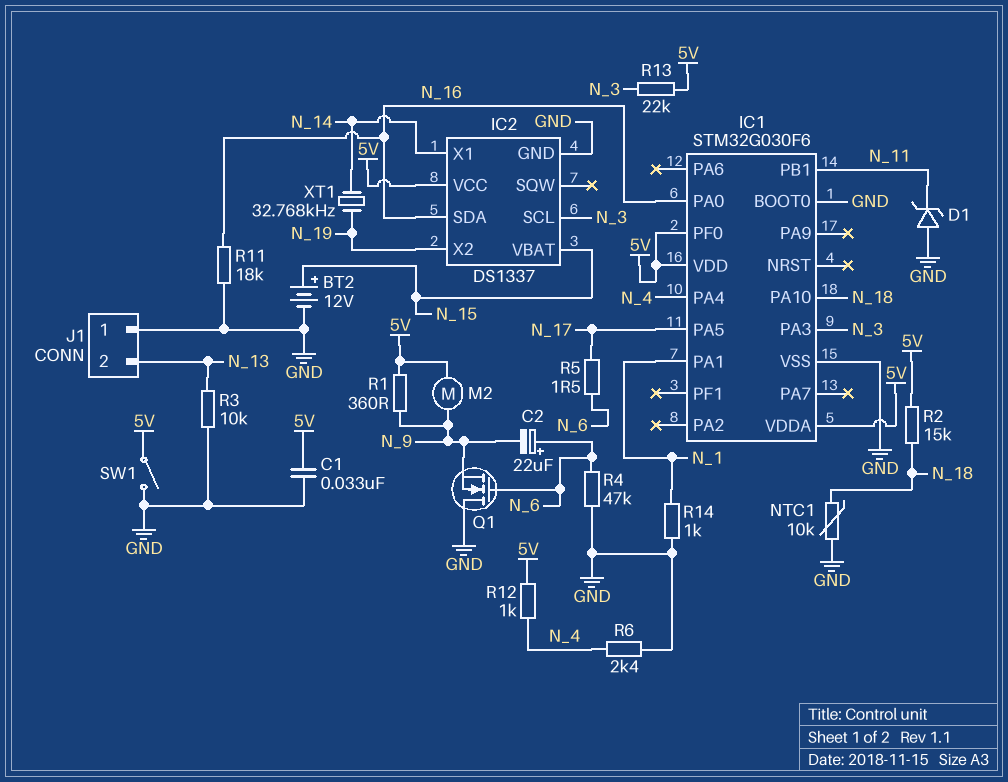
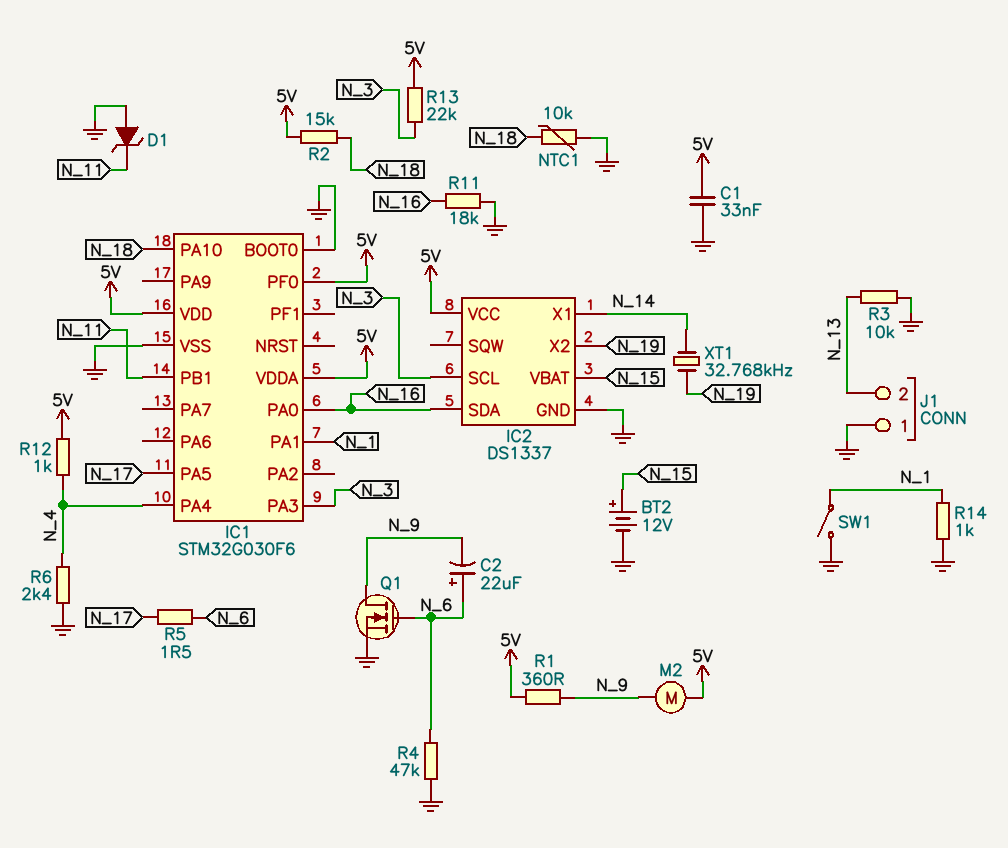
Q1: NMOS (G N_6, D GND, S N_9) -> NMOS (G N_6, D N_9, S GND)
SW1: switch (5V, GND) -> switch (GND, N_1)

